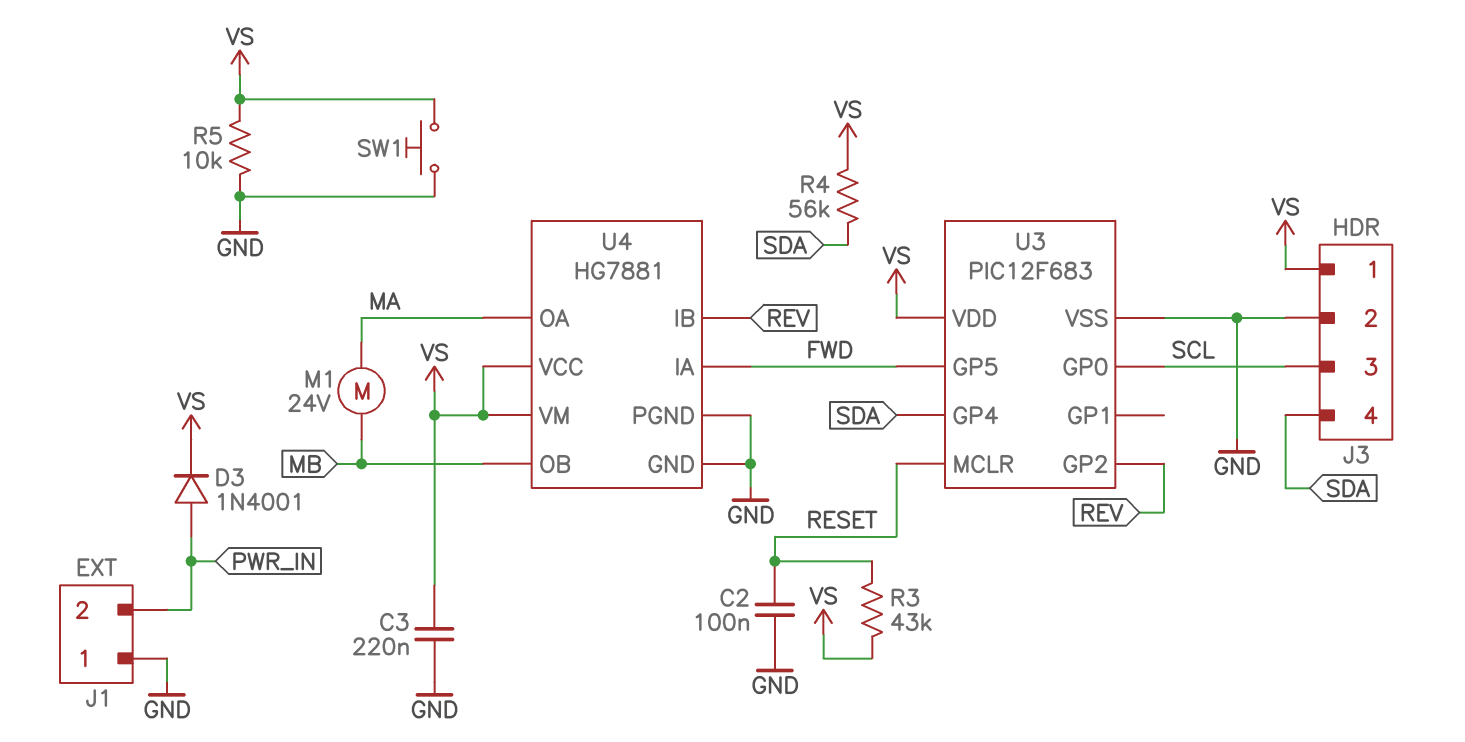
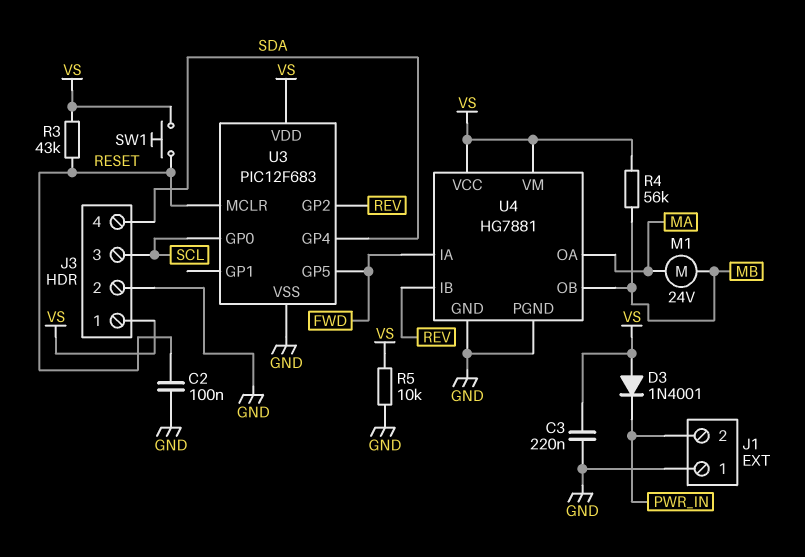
D3: diode 1N4001 (A PWR_IN, K VS) -> diode 1N4001 (A VS, K PWR_IN)
R4: 56k (SDA, VS) -> 56k (MB, VS)
SW1: button (GND, VS) -> button (RESET, VS)

